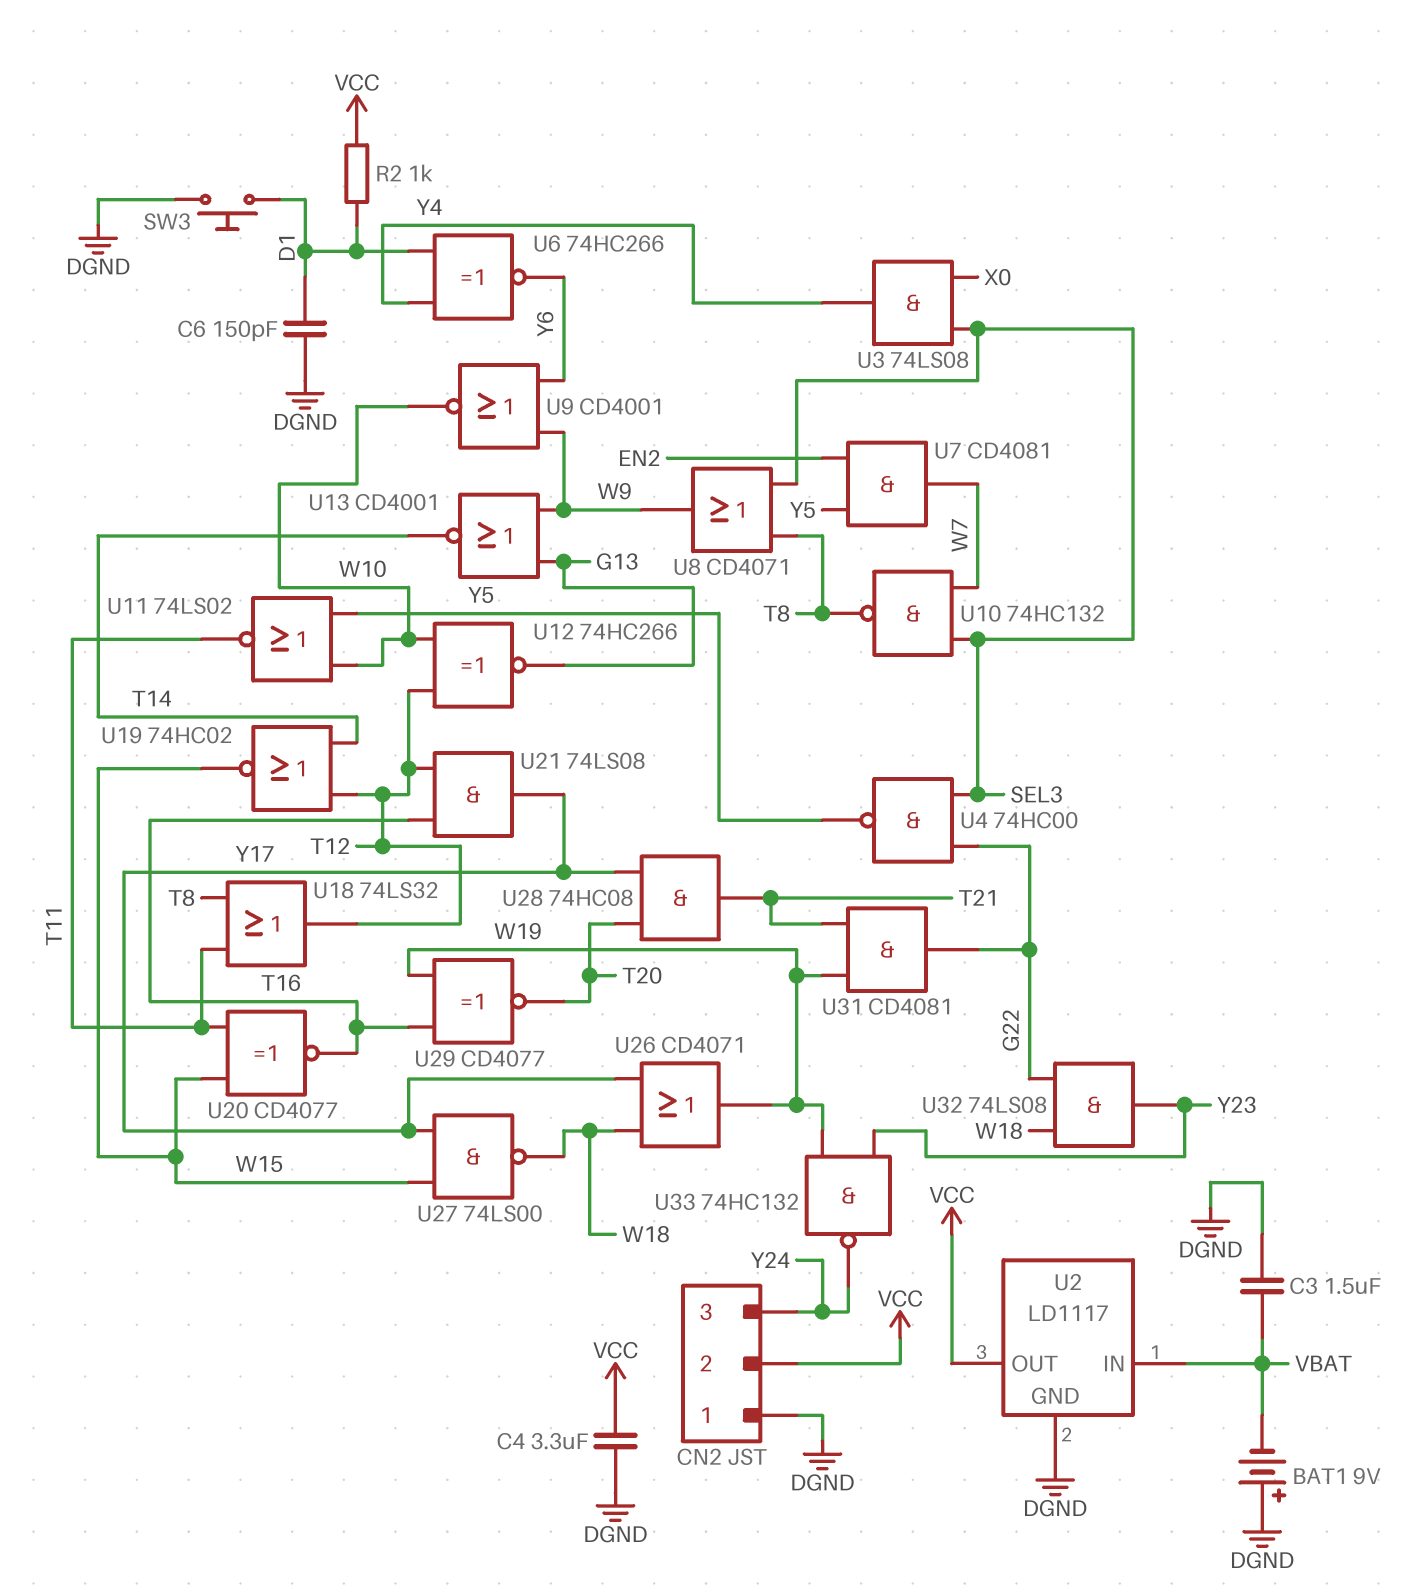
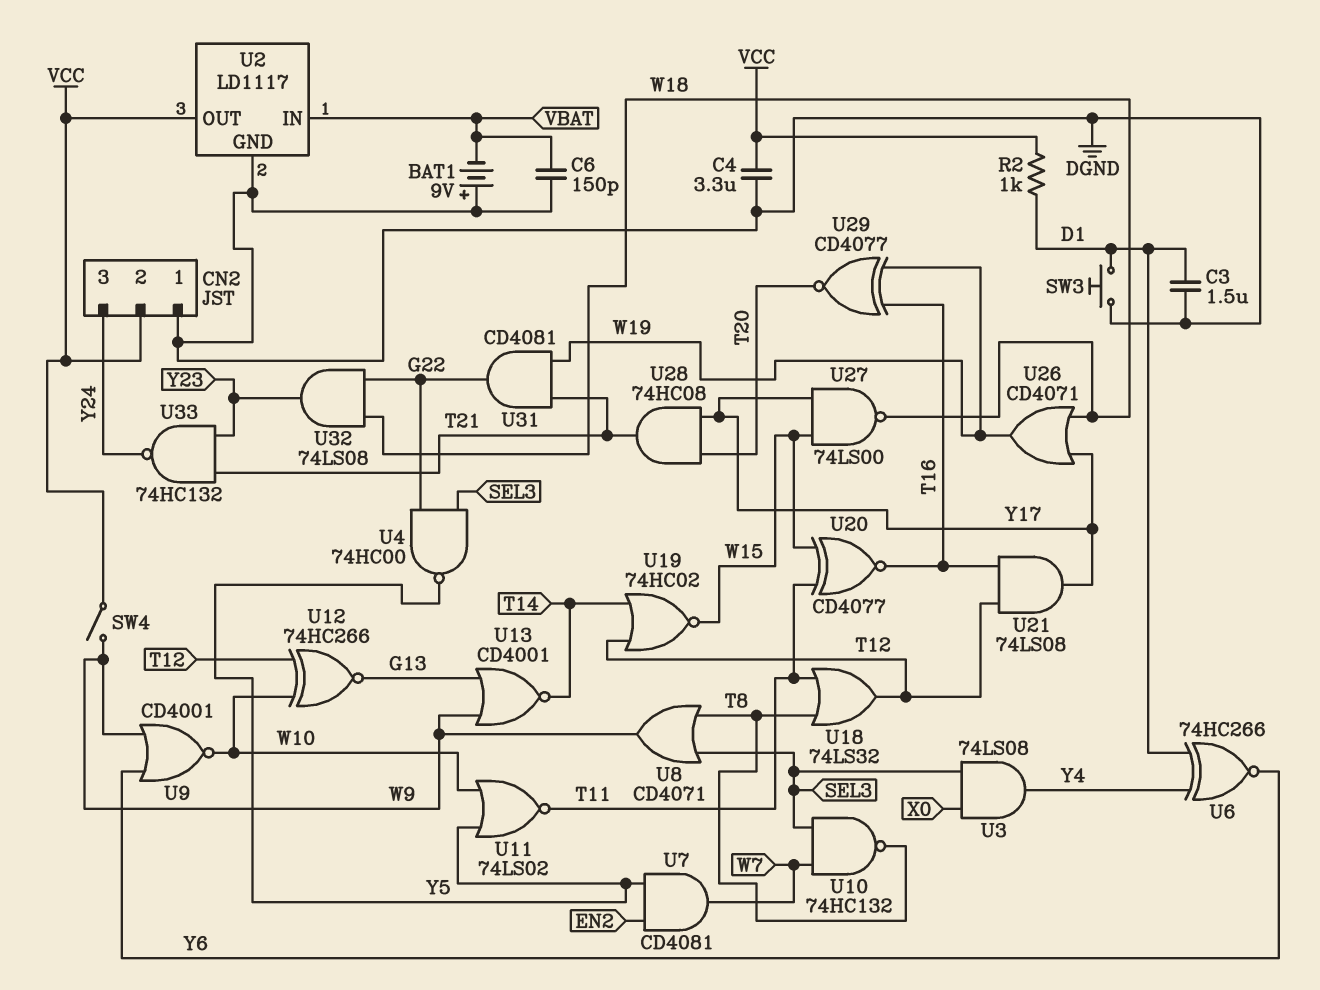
C3: 1.5uF (DGND, VBAT) -> 1.5uF (D1, DGND)
C6: 150pF (D1, DGND) -> 150pF (DGND, VBAT)
SW4: none -> switch (VCC, W9)
U33: NAND 74HC132 (in W19, in Y23, out Y24) -> NAND 74HC132 (in T21, in Y23, out Y24)

